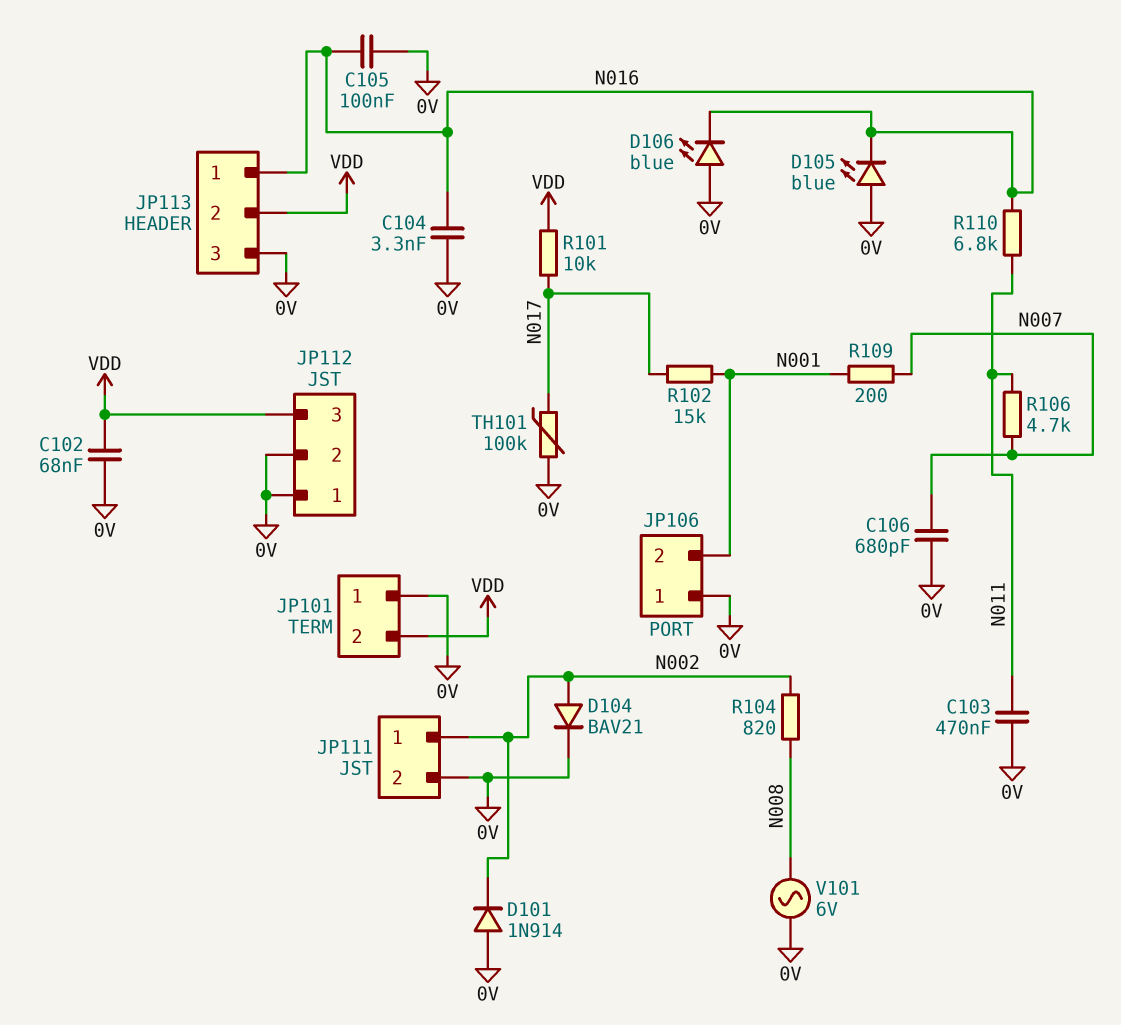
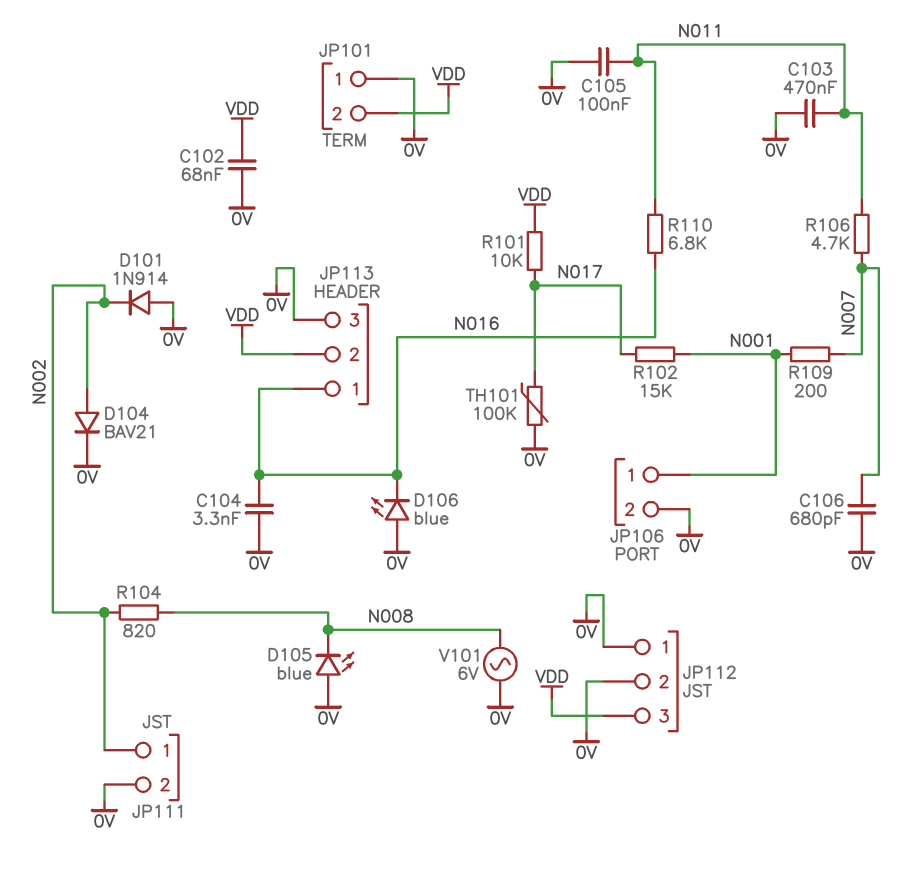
C105: 100nF (0V, N016) -> 100nF (0V, N011)
D105: LED blue (A 0V, K N016) -> LED blue (A 0V, K N008)
JP106 pin 1: 0V -> N001
JP106 pin 2: N001 -> 0V

